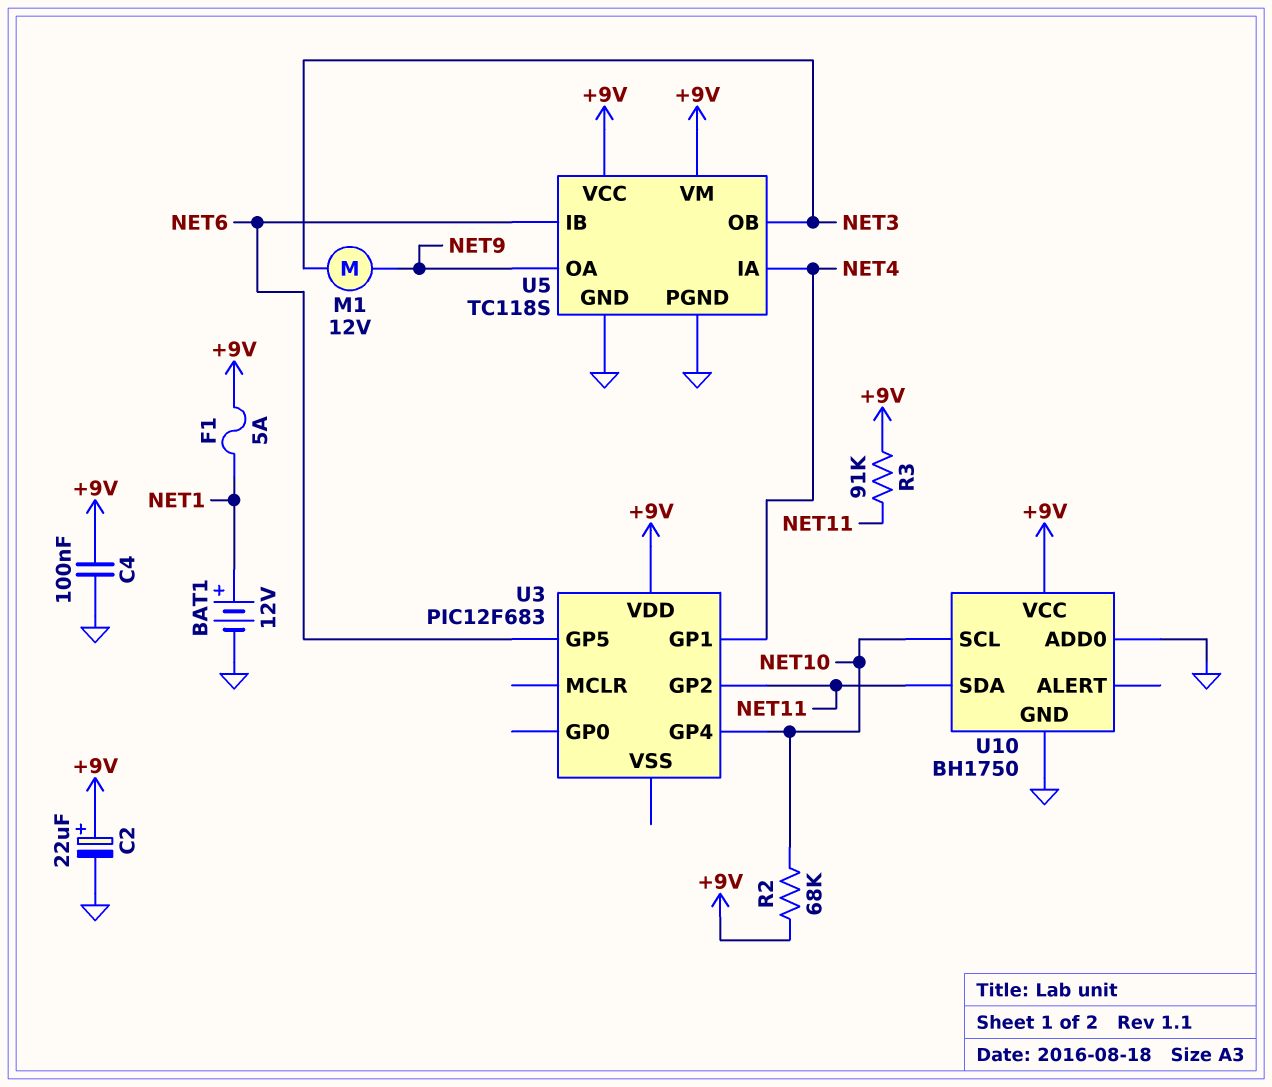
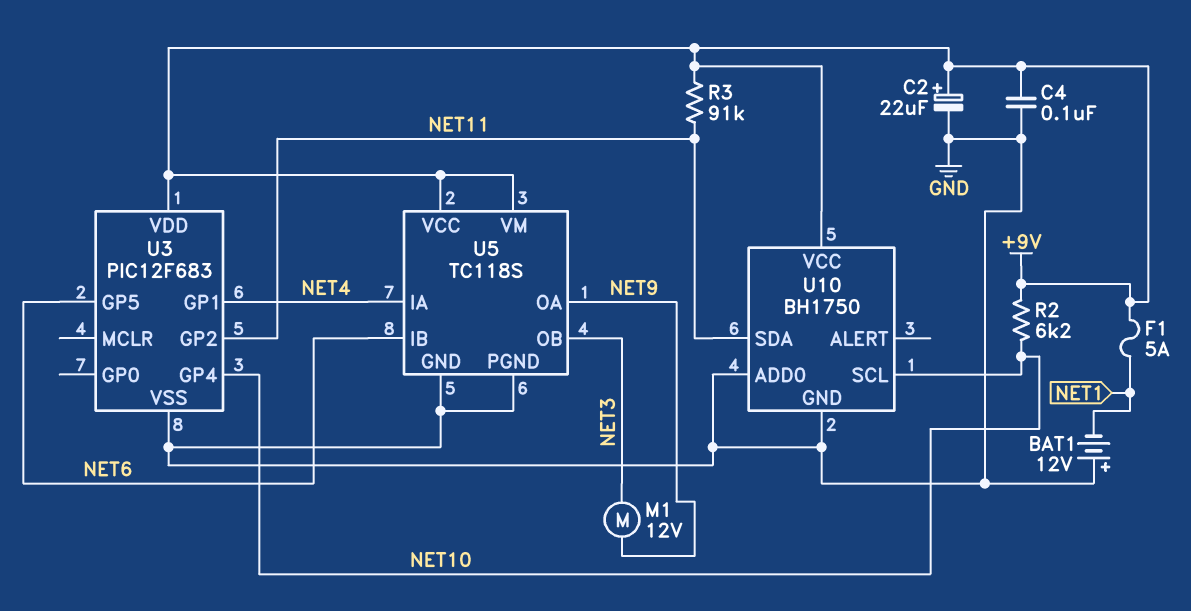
BAT1: 12V (plus NET1, minus GND) -> 12V (plus GND, minus NET1)
R2: 68k (+9V, NET10) -> 6.2k (+9V, NET10)
U3 pin VSS: none -> GND

